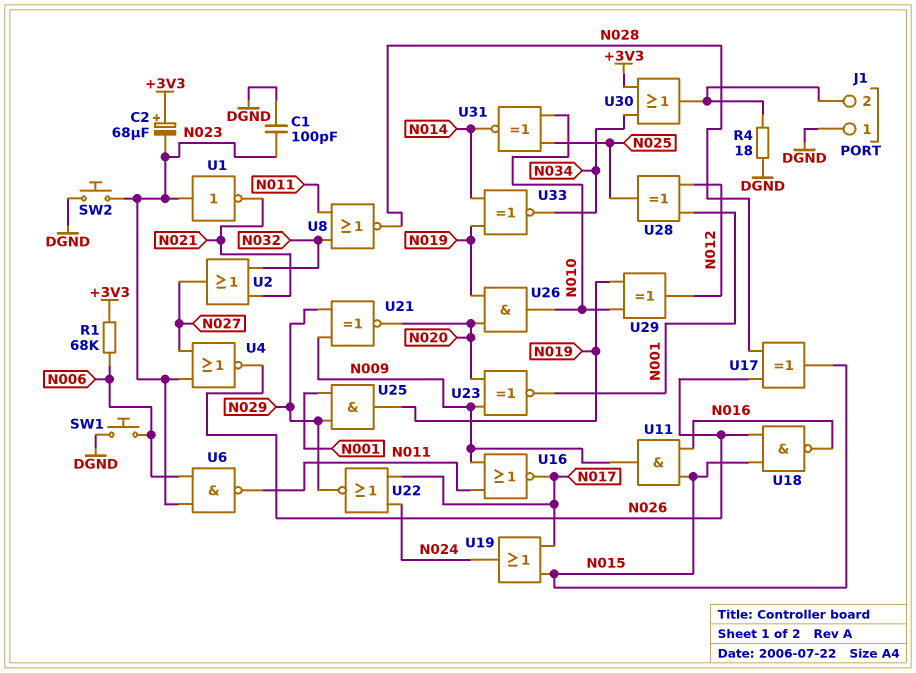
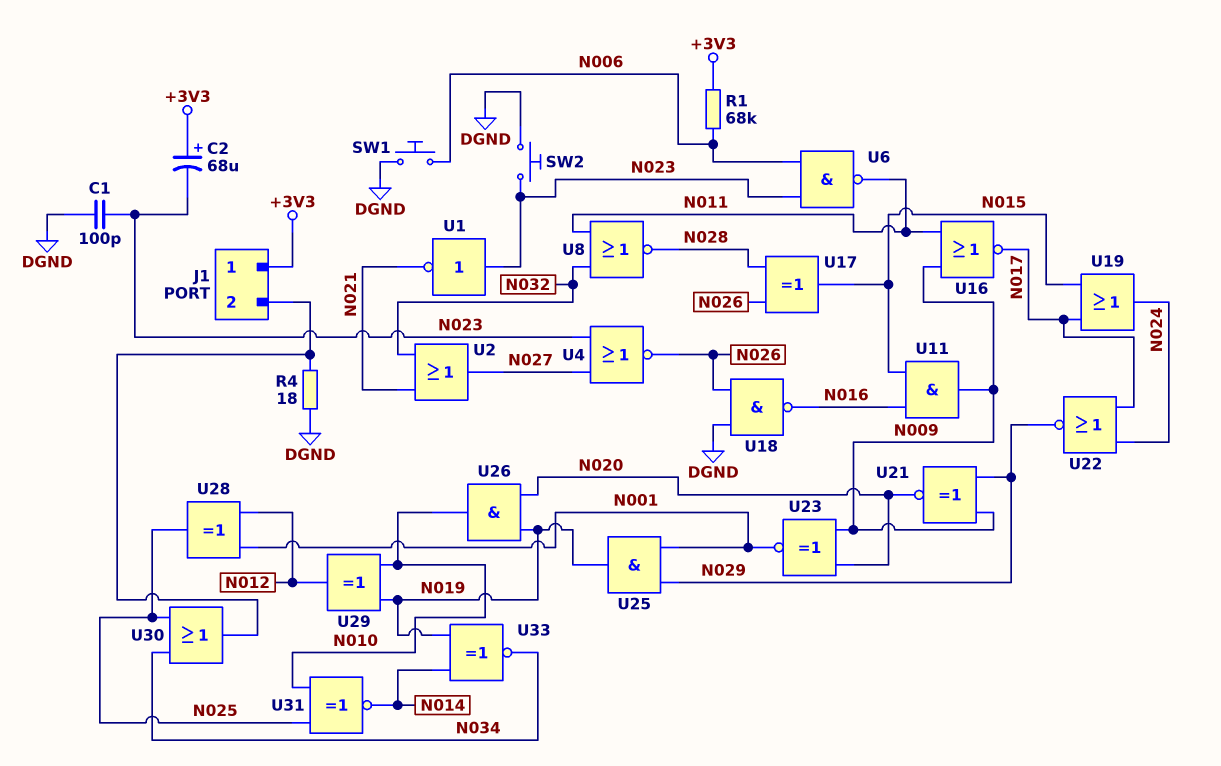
J1 pin 1: DGND -> +3V3
U18: NAND (in N015, in N026, out N016) -> NAND (in DGND, in N026, out N016)
U30: OR (in +3V3, in N034, out J1/2) -> OR (in N025, in N034, out J1/2)

